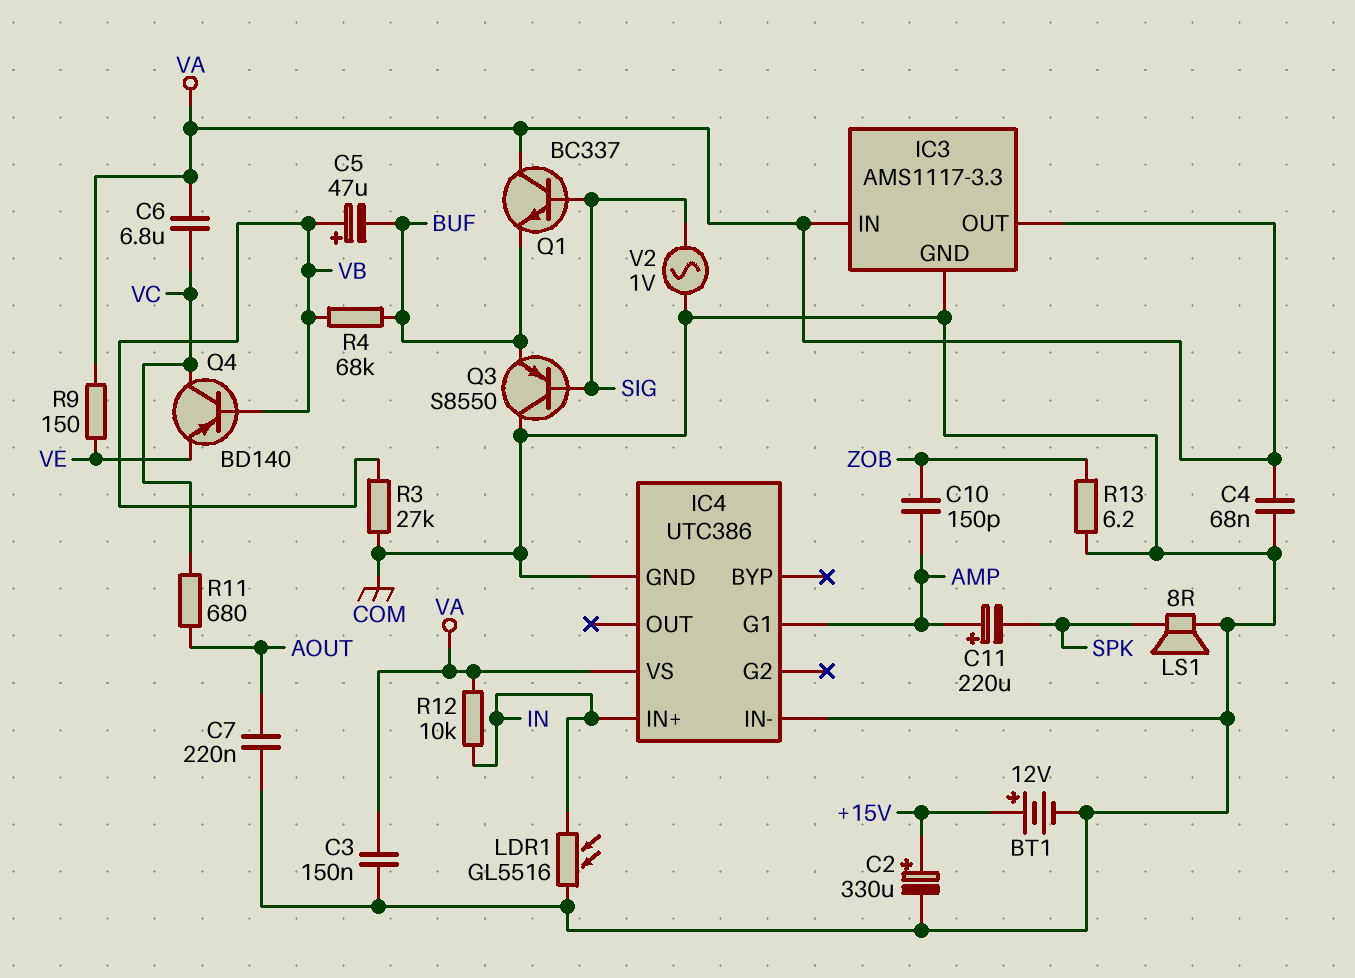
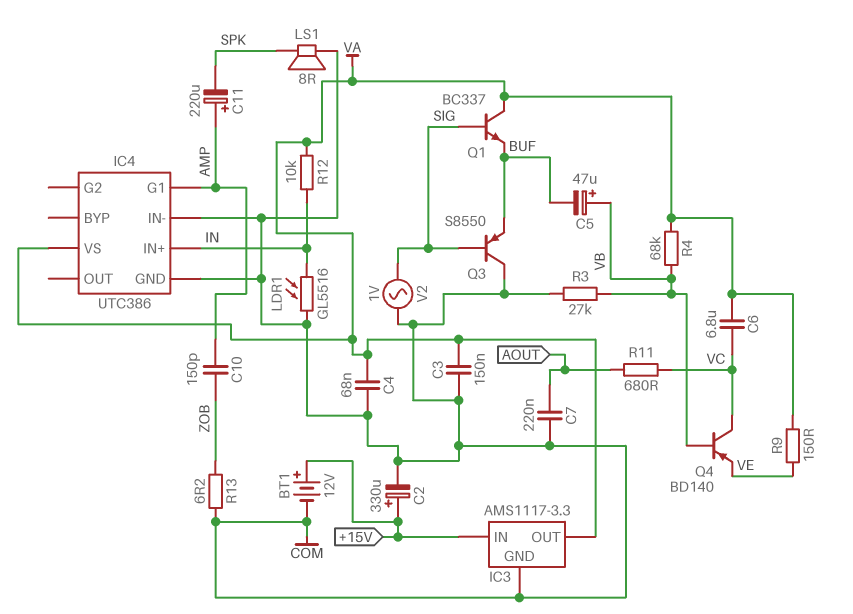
IC3 pin IN: VA -> +15V
R4: 68k (BUF, VB) -> 68k (VA, VB)

